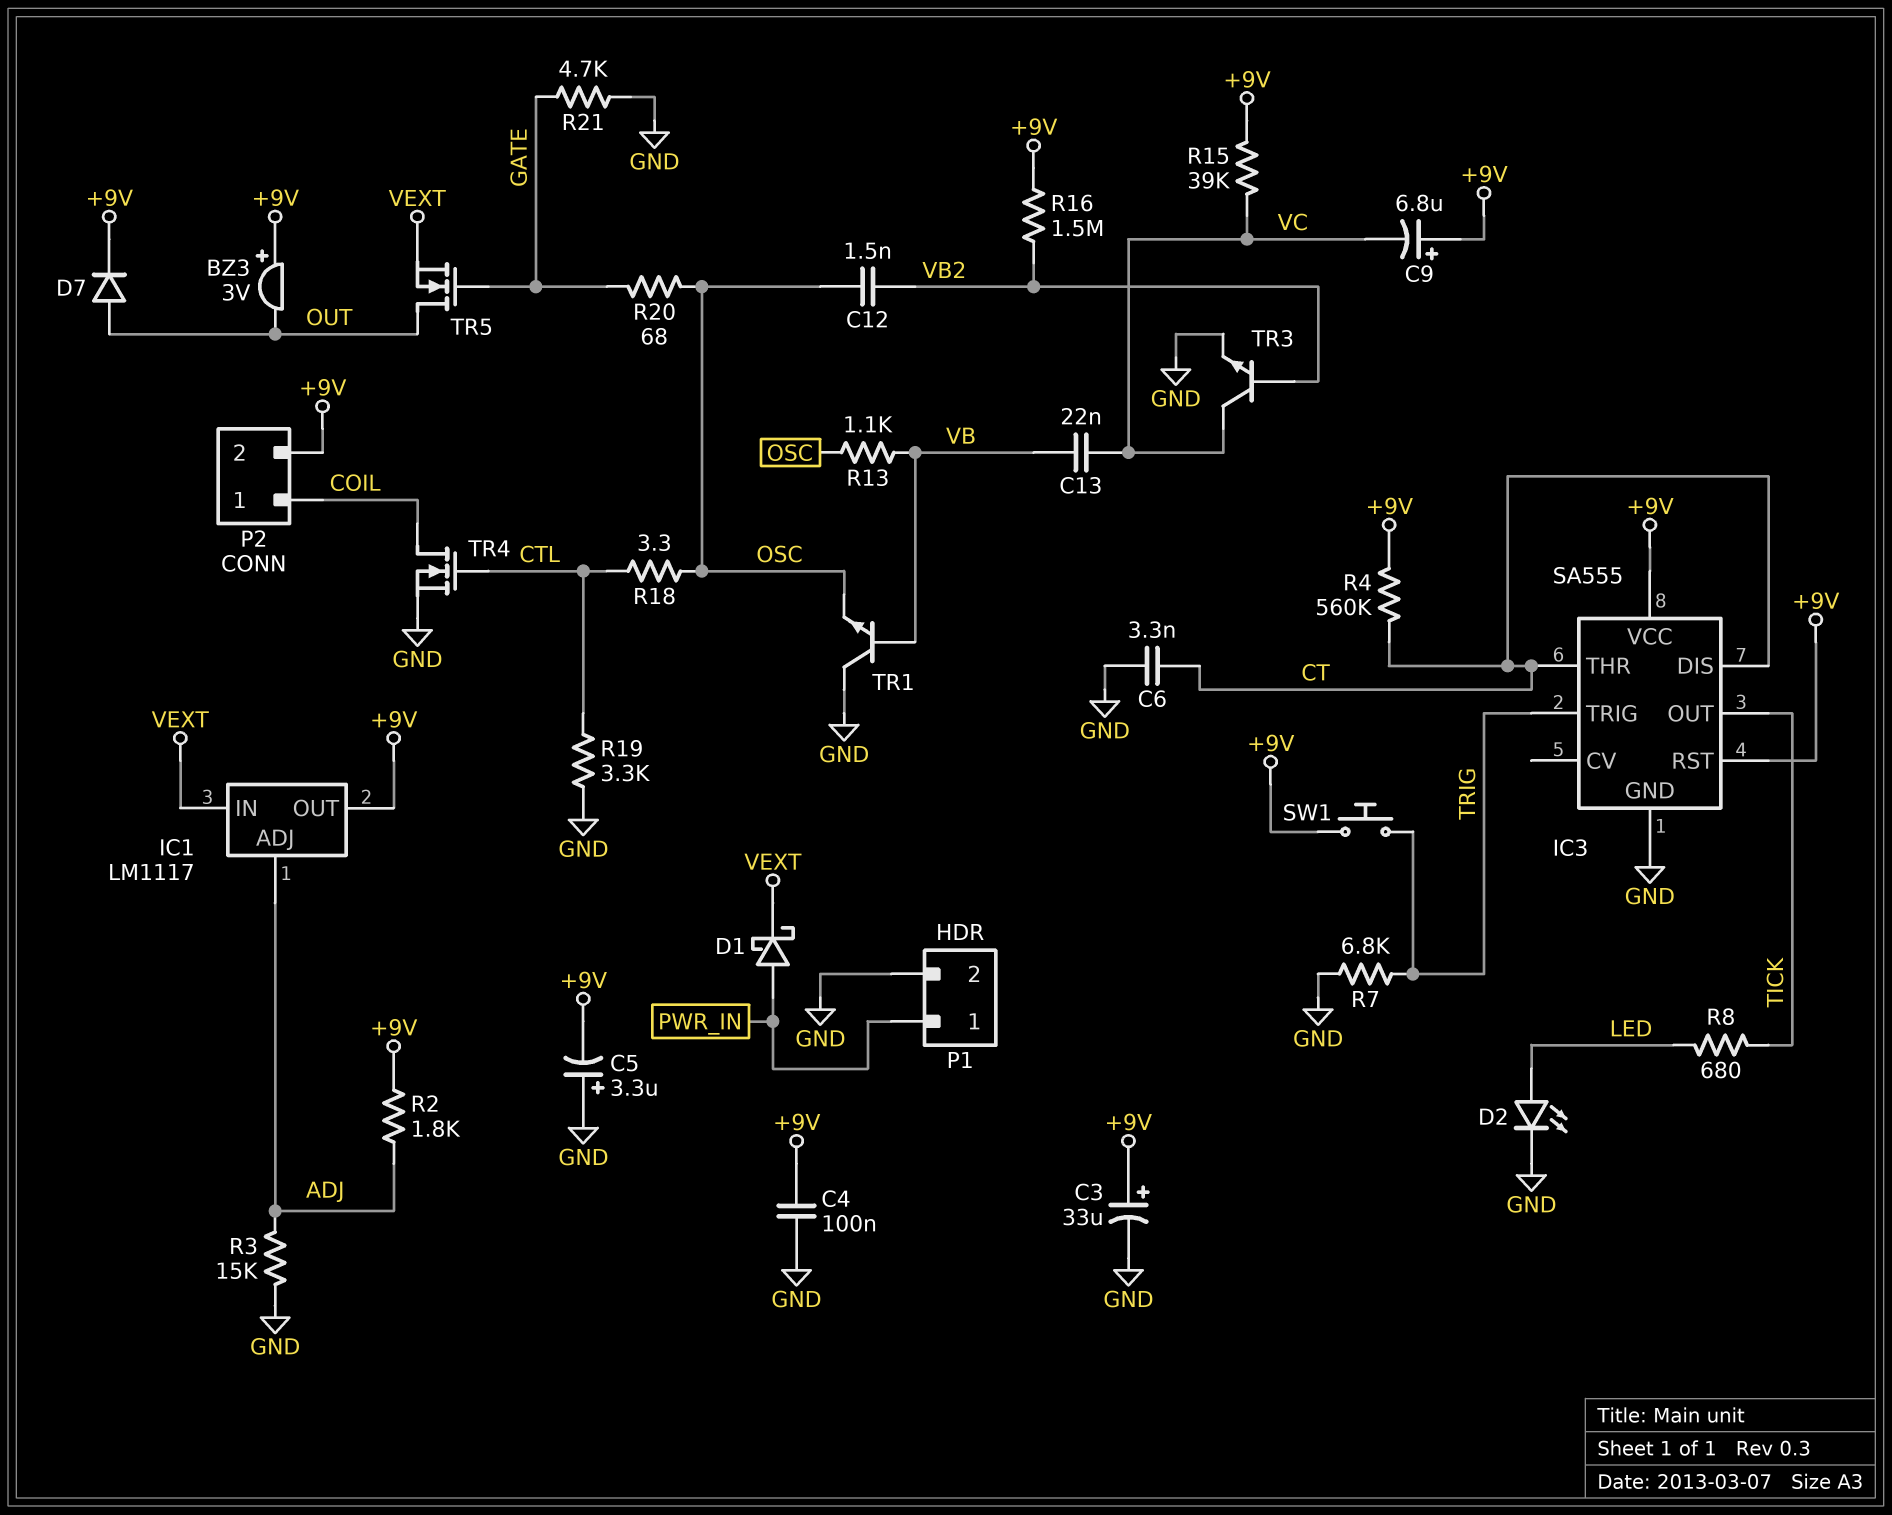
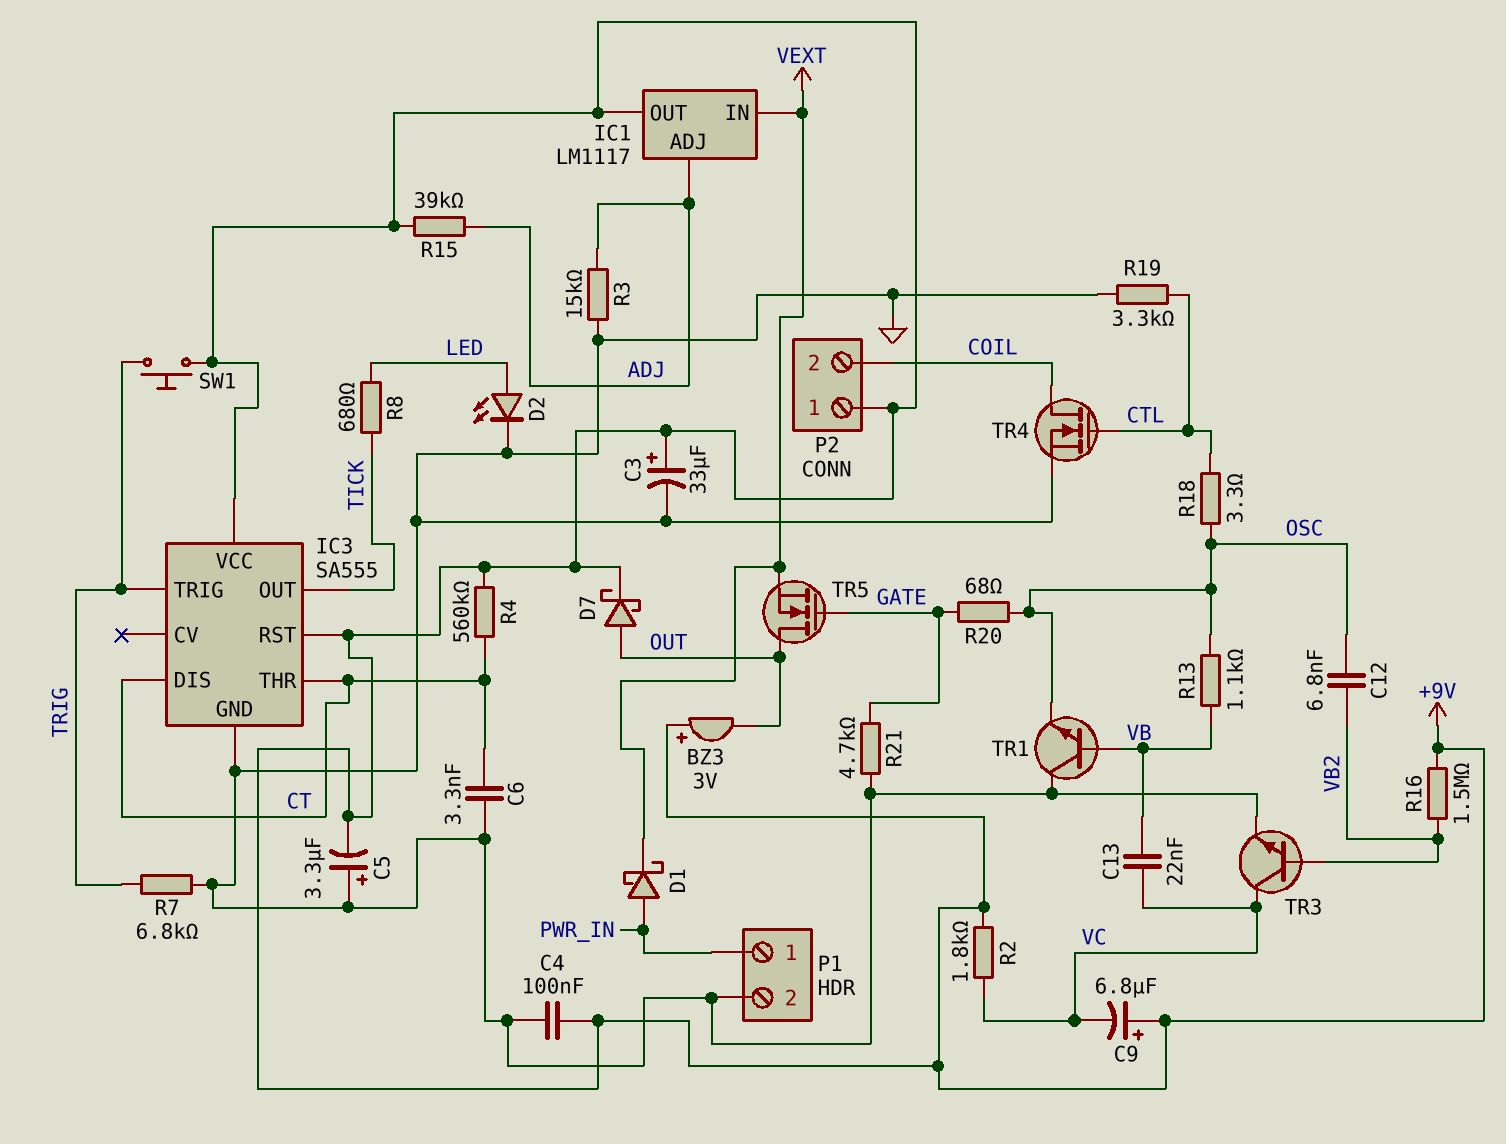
C12: 1.5nF (OSC, VB2) -> 6.8nF (OSC, VB2)
D7: diode (A OUT, K +9V) -> schottky (A OUT, K +9V)
P2 pin 1: COIL -> +9V
P2 pin 2: +9V -> COIL
R2: 1.8k (+9V, ADJ) -> 1.8k (+9V, VC)
R15: 39k (+9V, VC) -> 39k (+9V, ADJ)

